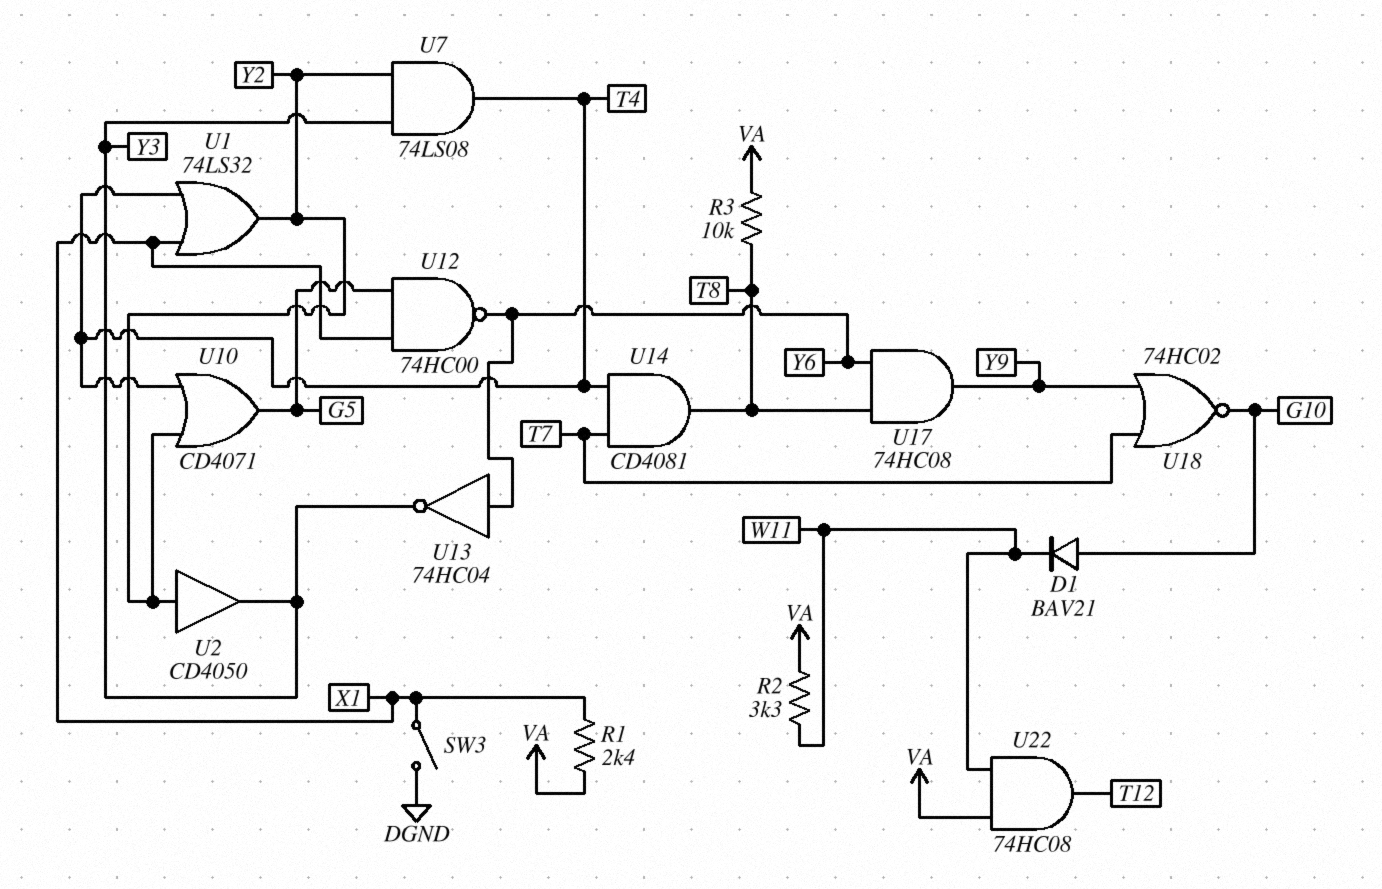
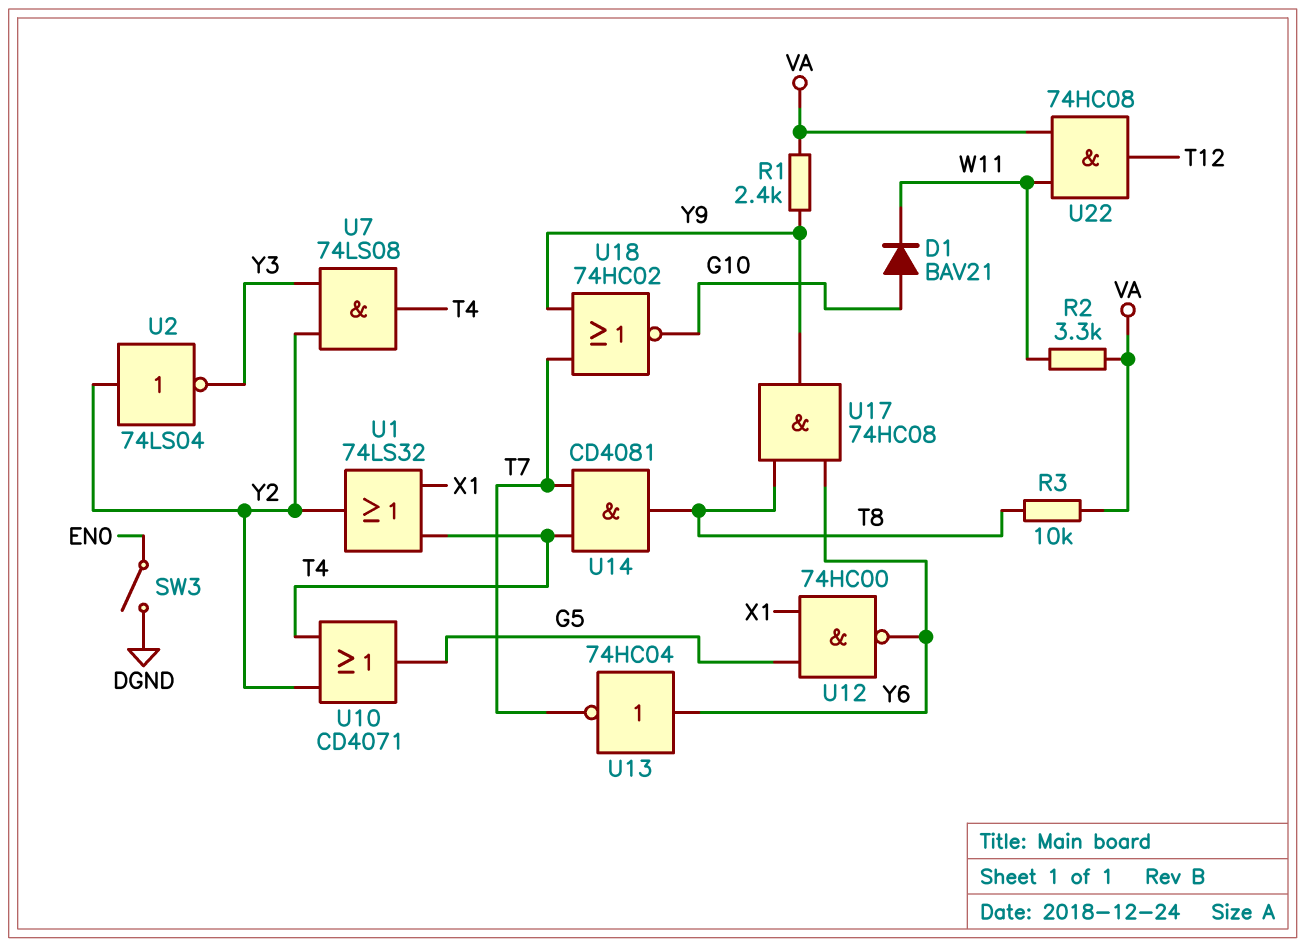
R1: 2.4k (VA, X1) -> 2.4k (VA, Y9)
SW3: switch (DGND, X1) -> switch (DGND, EN0)
U2: buffer CD4050 (in Y2, out Y3) -> NOT 74LS04 (in Y2, out Y3)
U13: NOT 74HC04 (in Y6, out Y3) -> NOT 74HC04 (in Y6, out T7)

